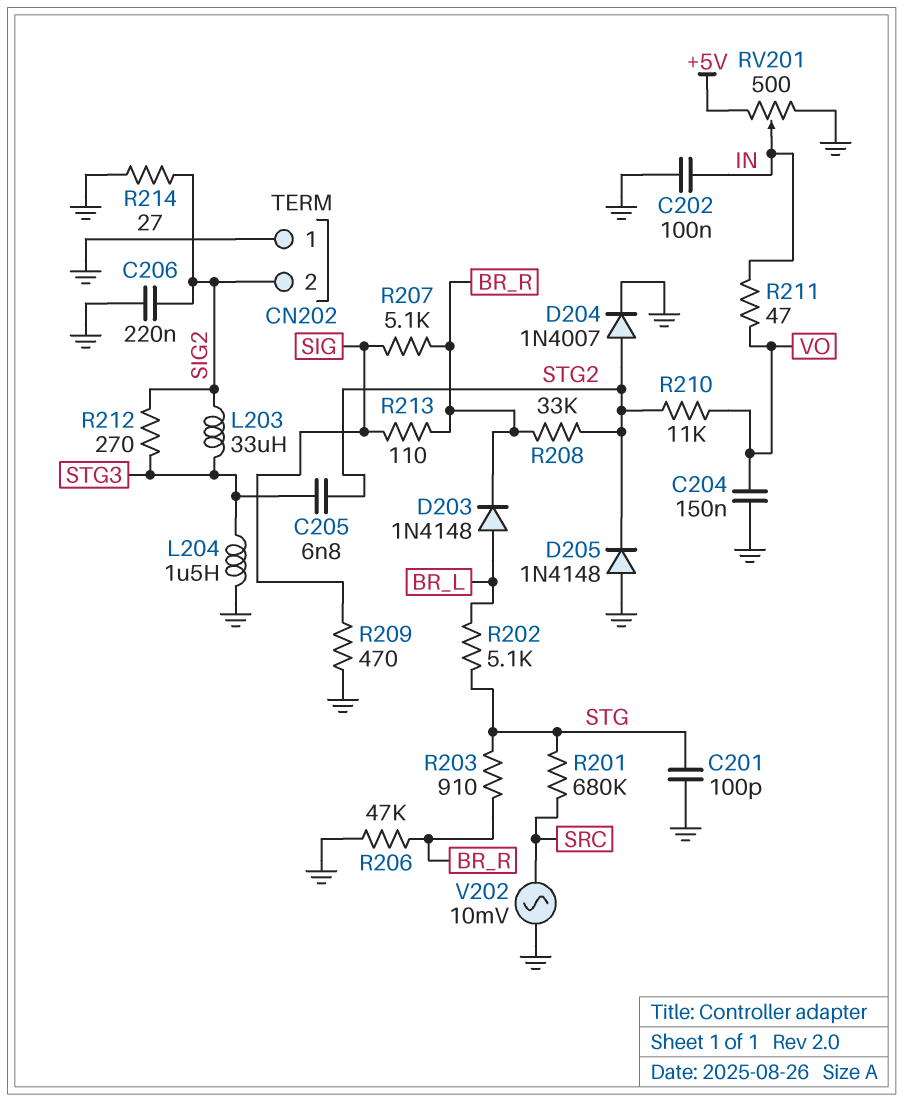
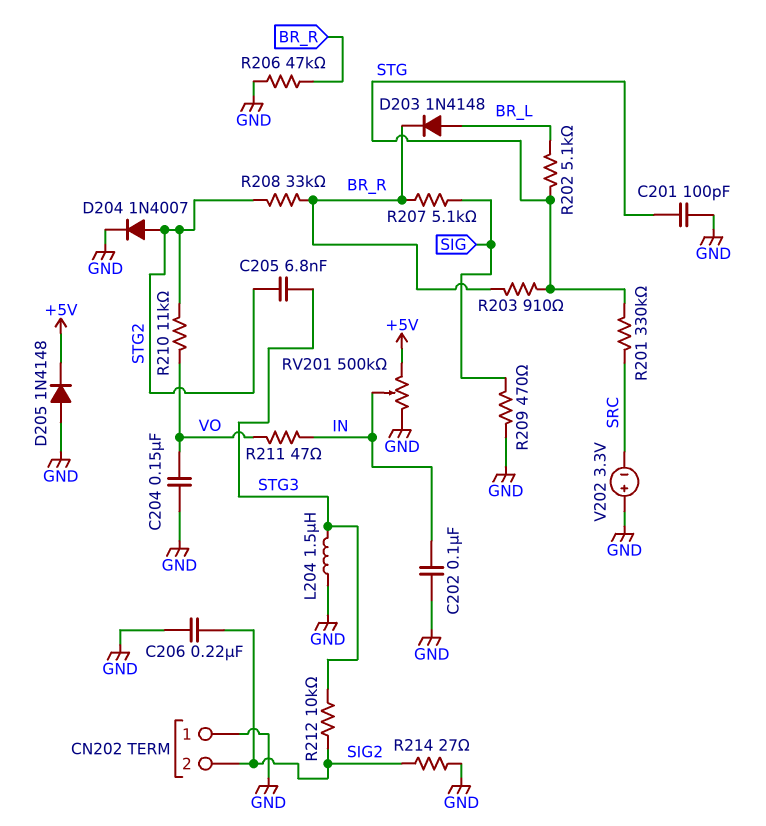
D205: diode 1N4148 (A GND, K STG2) -> diode 1N4148 (A GND, K +5V)
L203: 33uH (SIG2, STG3) -> none
R201: 680k (SRC, STG) -> 330k (SRC, STG)
R212: 270 (SIG2, STG3) -> 10k (SIG2, STG3)
R213: 110 (BR_R, SIG) -> none
RV201: 500 (+5V, GND, wiper IN) -> 500k (+5V, GND, wiper IN)
V202: AC 10mV (GND, SRC) -> 3.3V (plus GND, minus SRC)

